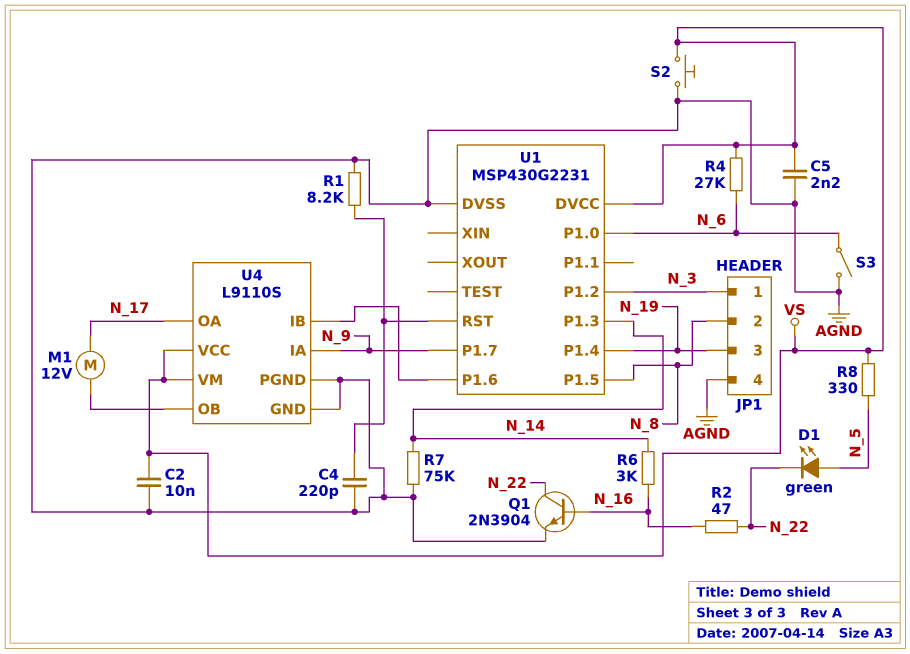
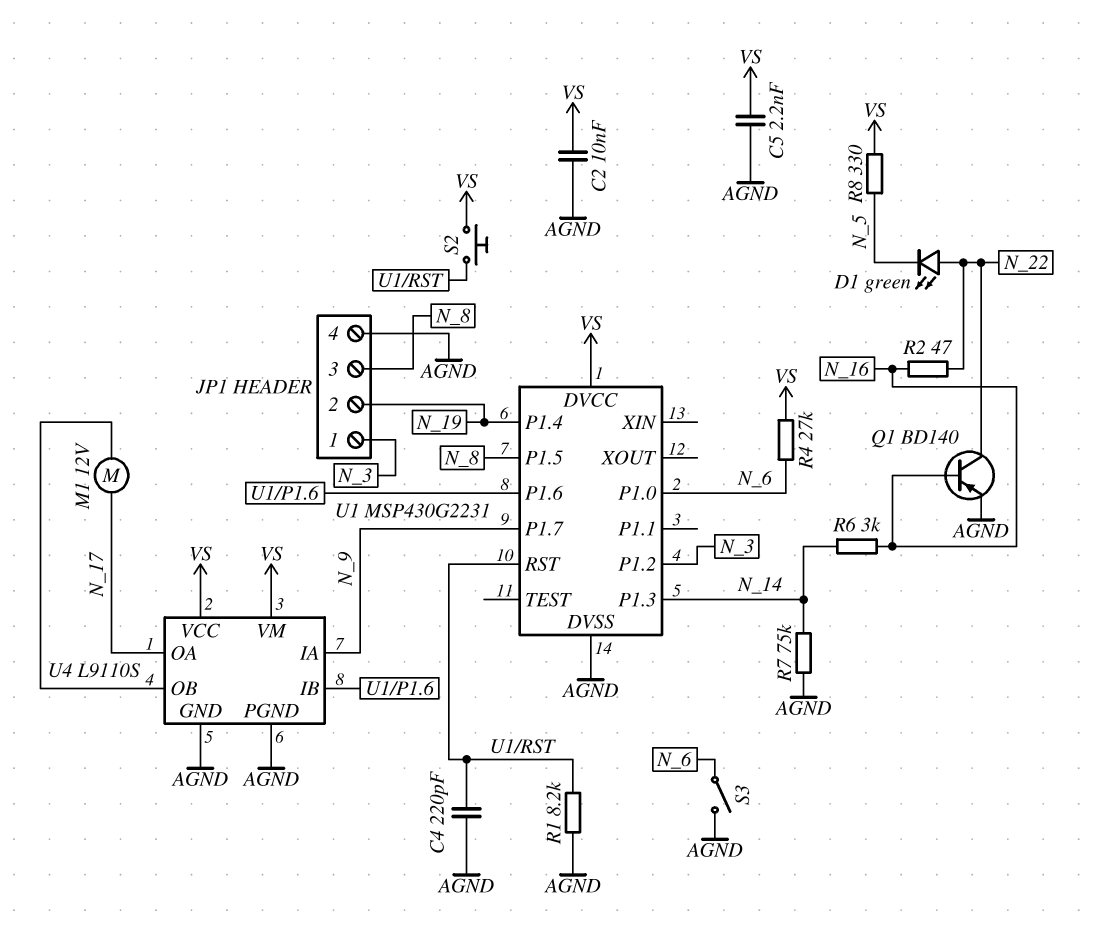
D1: LED green (A N_5, K N_22) -> LED green (A N_22, K N_5)
JP1 pin 2: N_8 -> N_19
JP1 pin 3: N_19 -> N_8
Q1: NPN 2N3904 (B N_16, C N_22, E AGND) -> PNP BD140 (B N_16, C N_22, E AGND)
S2: button (AGND, VS) -> button (U1/RST, VS)

